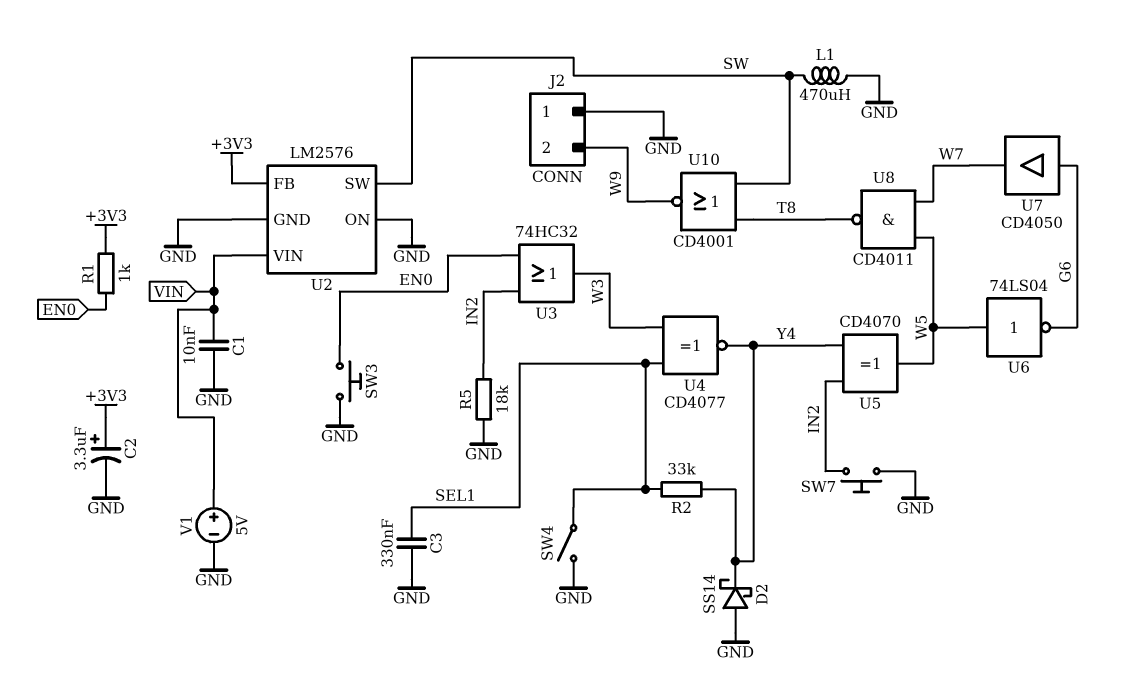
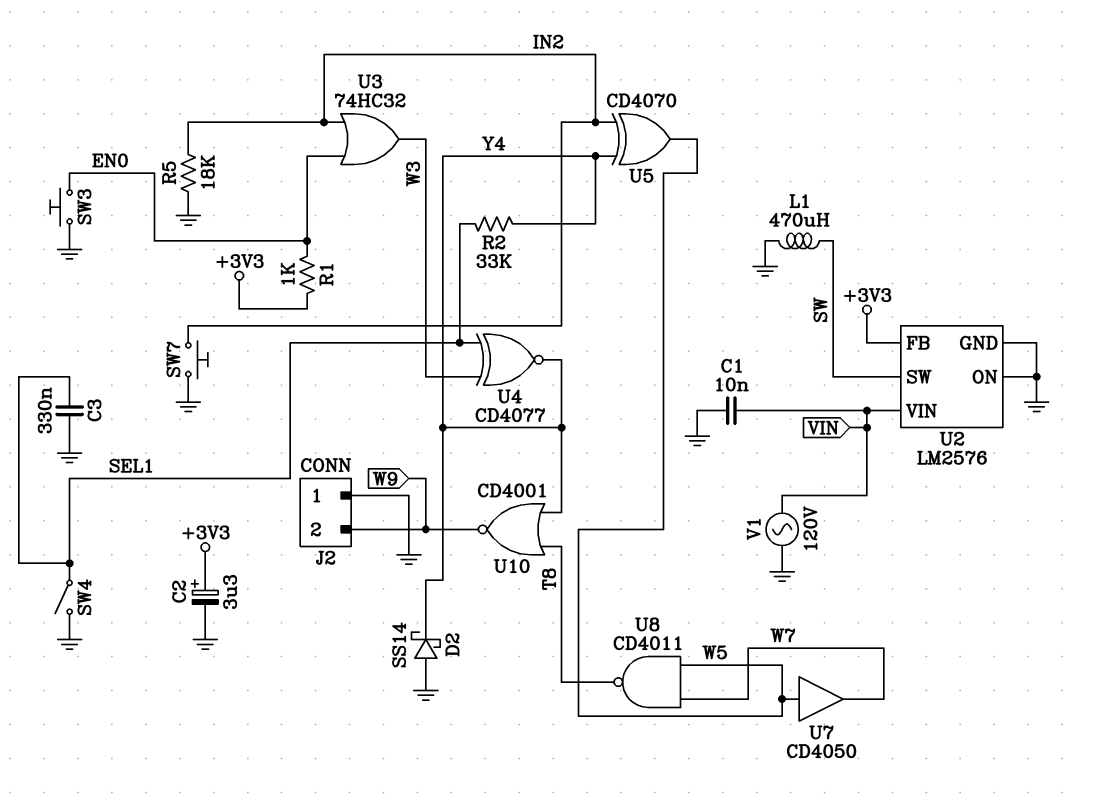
U6: NOT 74LS04 (in W5, out G6) -> none
U7: buffer CD4050 (in G6, out W7) -> buffer CD4050 (in W5, out W7)
U10: NOR CD4001 (in SW, in T8, out W9) -> NOR CD4001 (in T8, in Y4, out W9)
V1: 5V (plus VIN, minus GND) -> AC 120V (GND, VIN)

